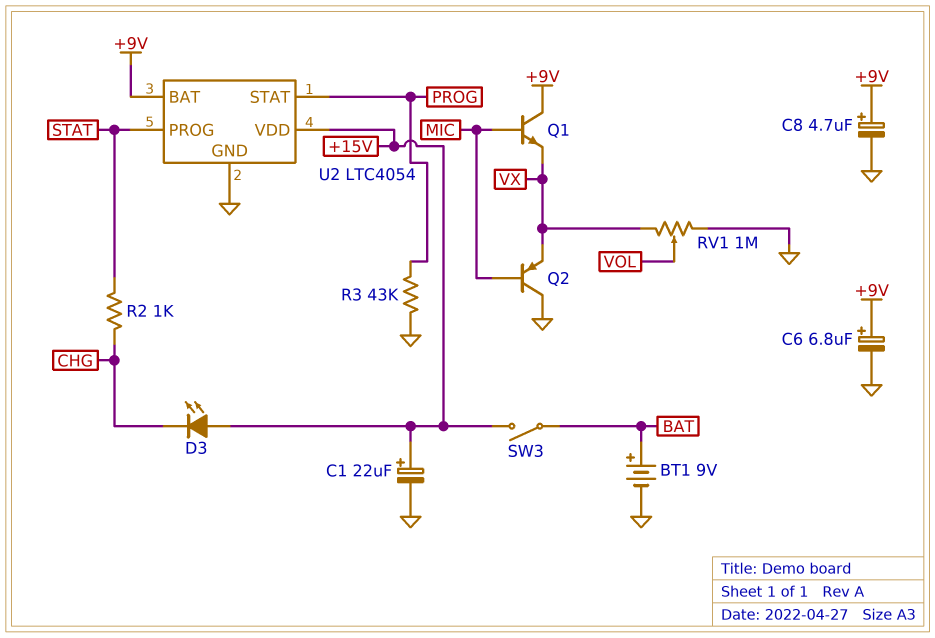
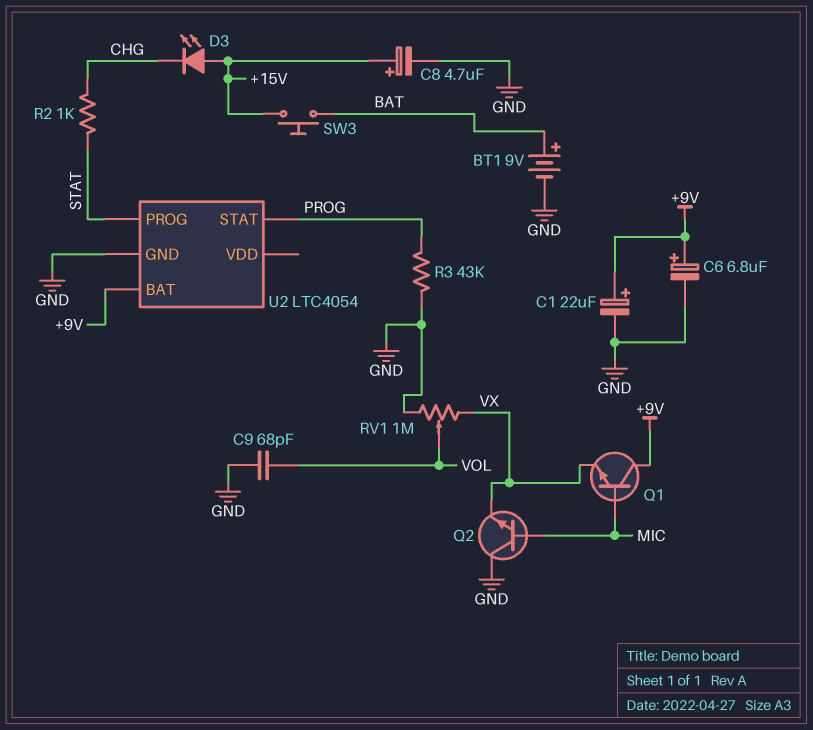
C1: 22uF (plus +15V, minus GND) -> 22uF (plus +9V, minus GND)
C8: 4.7uF (plus +9V, minus GND) -> 4.7uF (plus +15V, minus GND)
C9: none -> 68pF (GND, VOL)
Q2: PNP (B MIC, C GND, E VX) -> NPN (B MIC, C GND, E VX)
SW3: switch (+15V, BAT) -> button (+15V, BAT)
U2 pin VDD: +15V -> none

